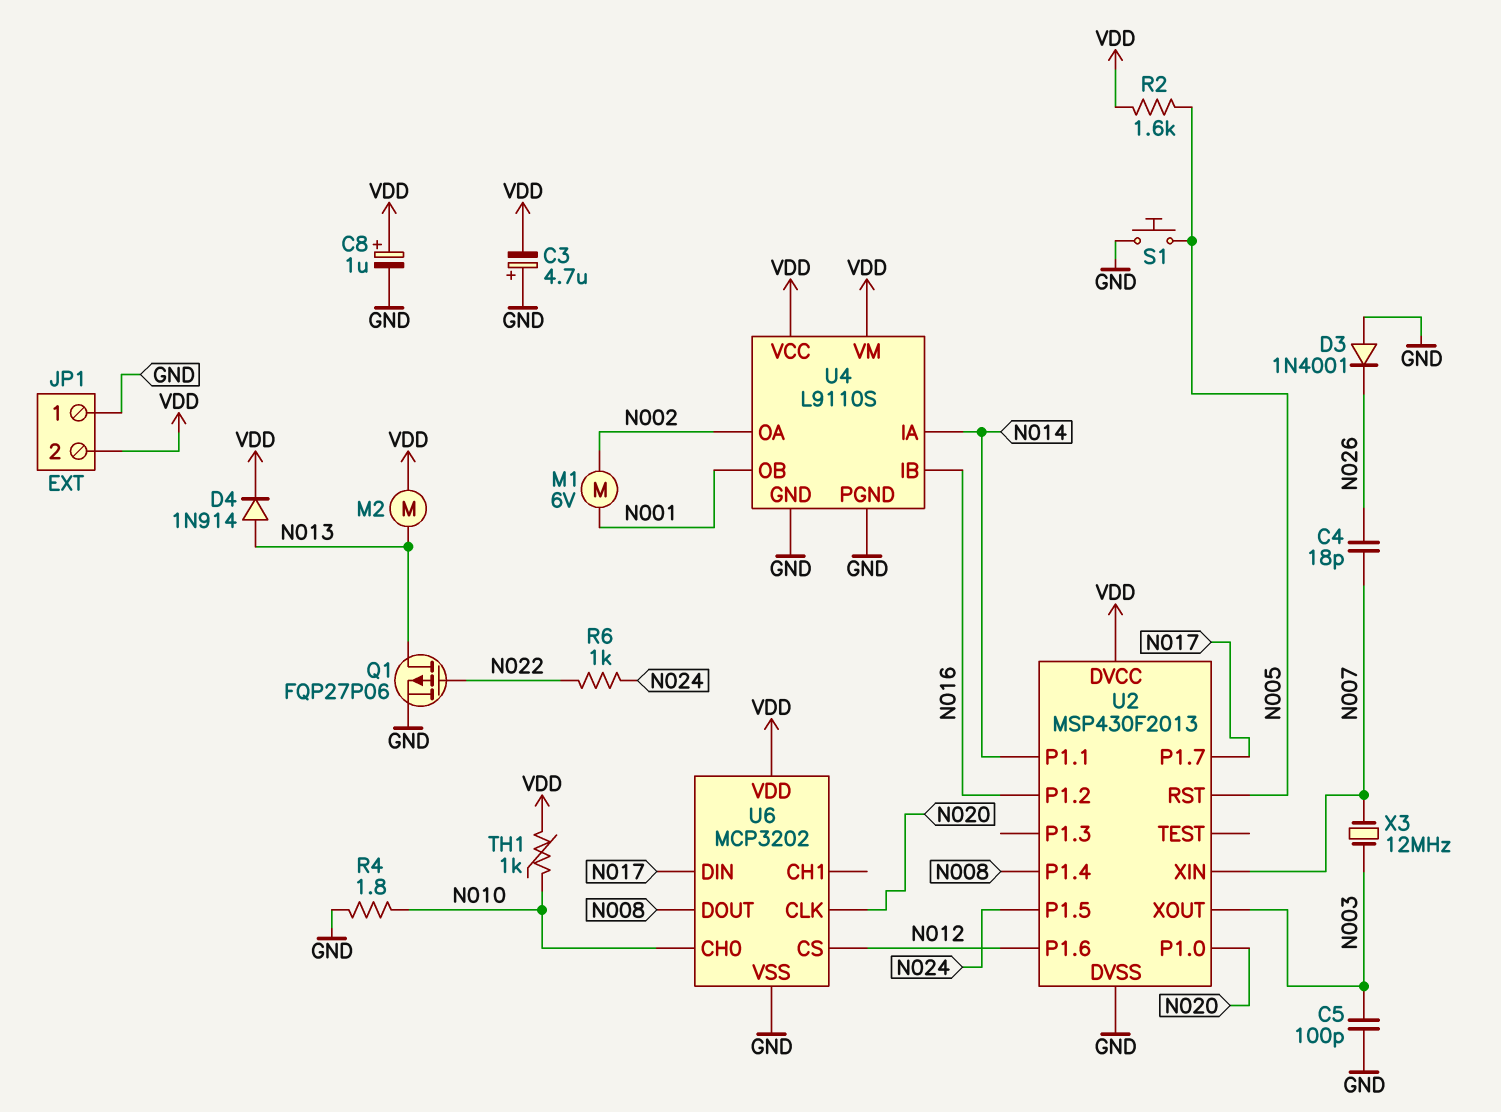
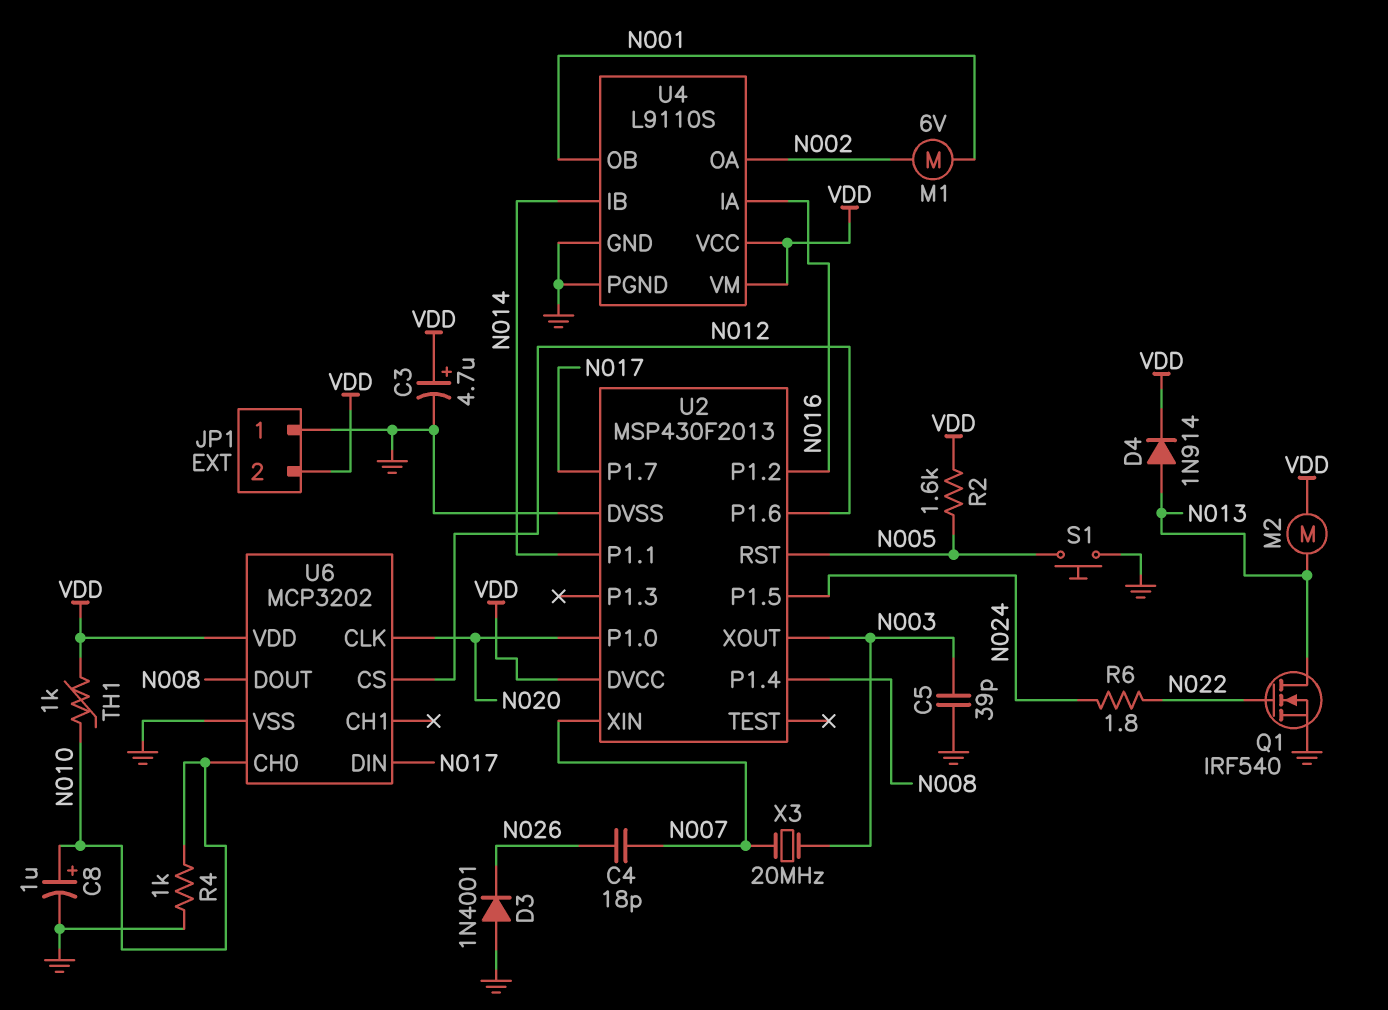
C3: 4.7uF (plus GND, minus VDD) -> 4.7uF (plus VDD, minus GND)
C5: 100pF (GND, N003) -> 39pF (GND, N003)
C8: 1uF (plus VDD, minus GND) -> 1uF (plus N010, minus GND)
Q1: PMOS FQP27P06 (G N022, D N013, S GND) -> NMOS IRF540 (G N022, D N013, S GND)
R4: 1.8 (GND, N010) -> 1k (GND, N010)
R6: 1k (N022, N024) -> 1.8 (N022, N024)
U4 pin IA: N014 -> N016
U4 pin IB: N016 -> N014
X3: 12MHz (N003, N007) -> 20MHz (N003, N007)

